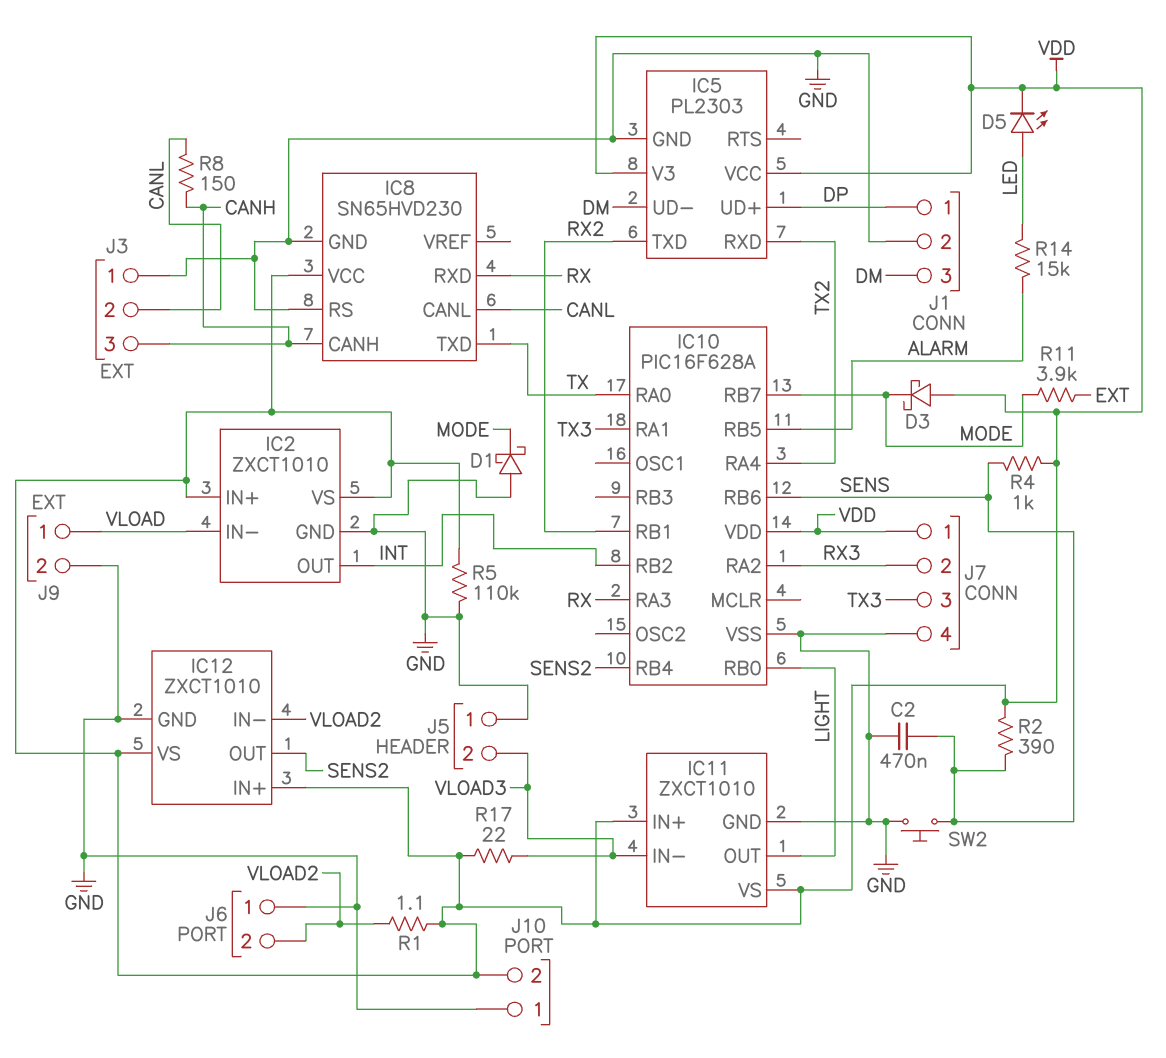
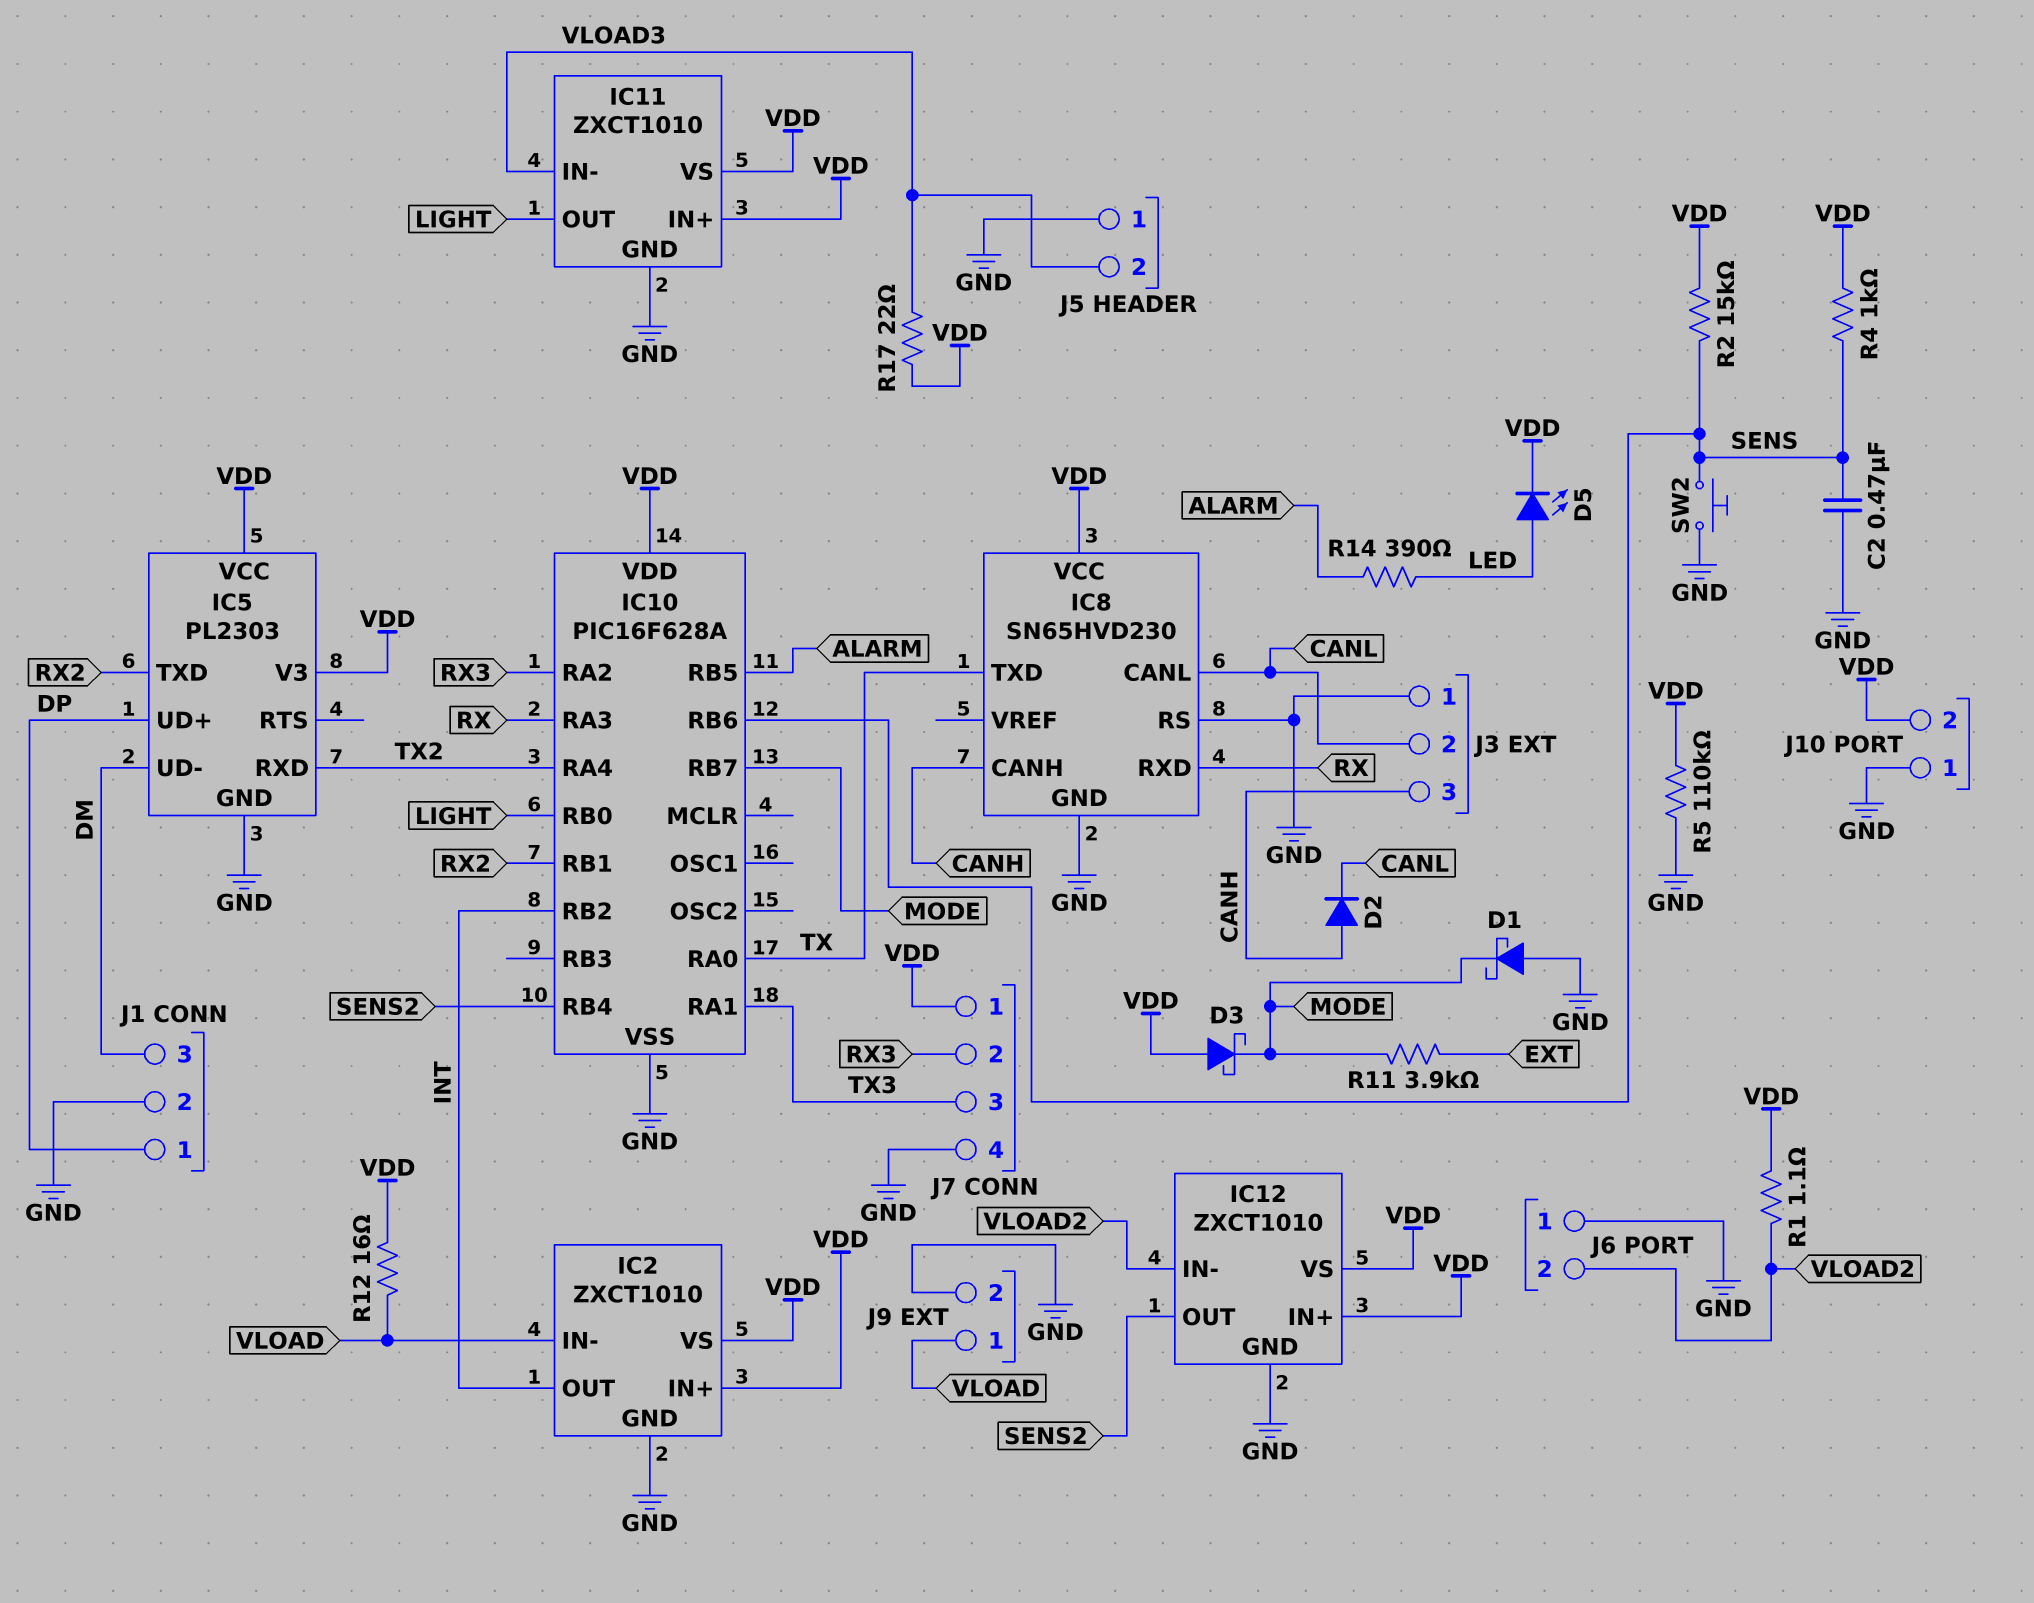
D2: none -> diode (A CANH, K CANL)
R2: 390 (SENS, VDD) -> 15k (SENS, VDD)
R8: 150 (CANH, CANL) -> none
R12: none -> 16 (VDD, VLOAD)
R14: 15k (ALARM, LED) -> 390 (ALARM, LED)

